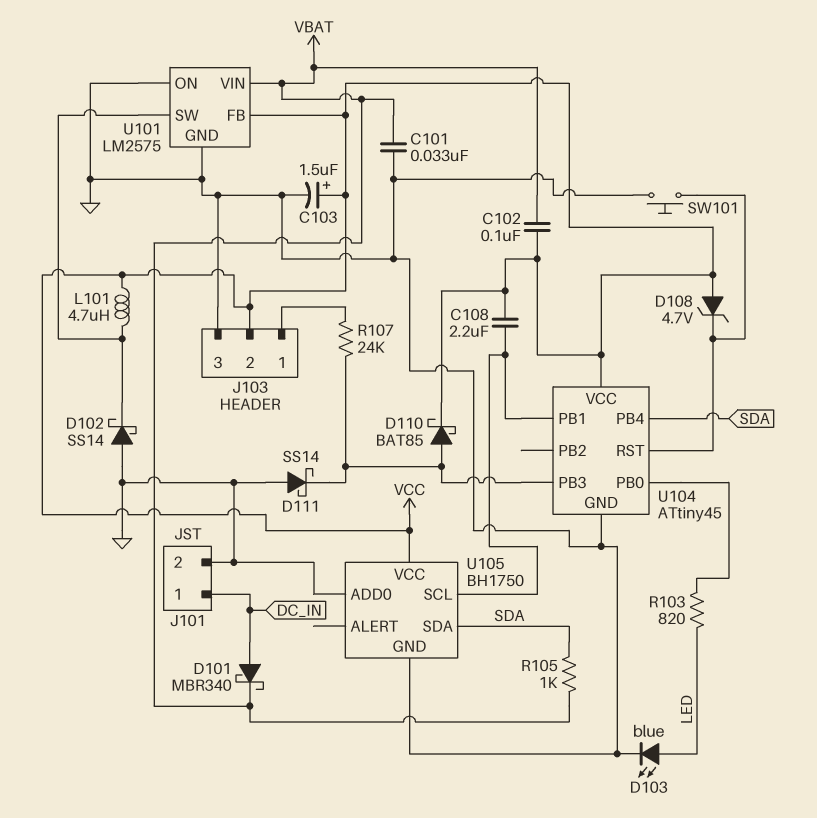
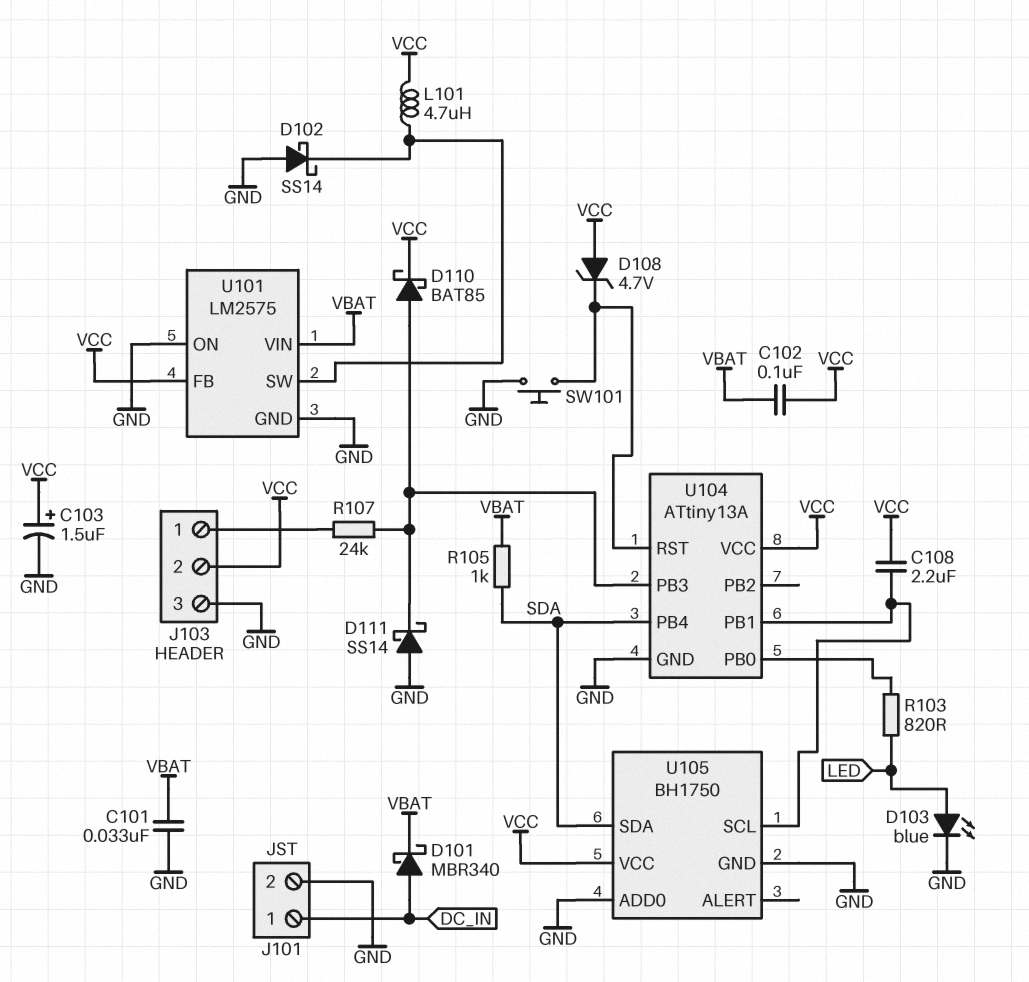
U104: ATtiny45 -> ATtiny13A

